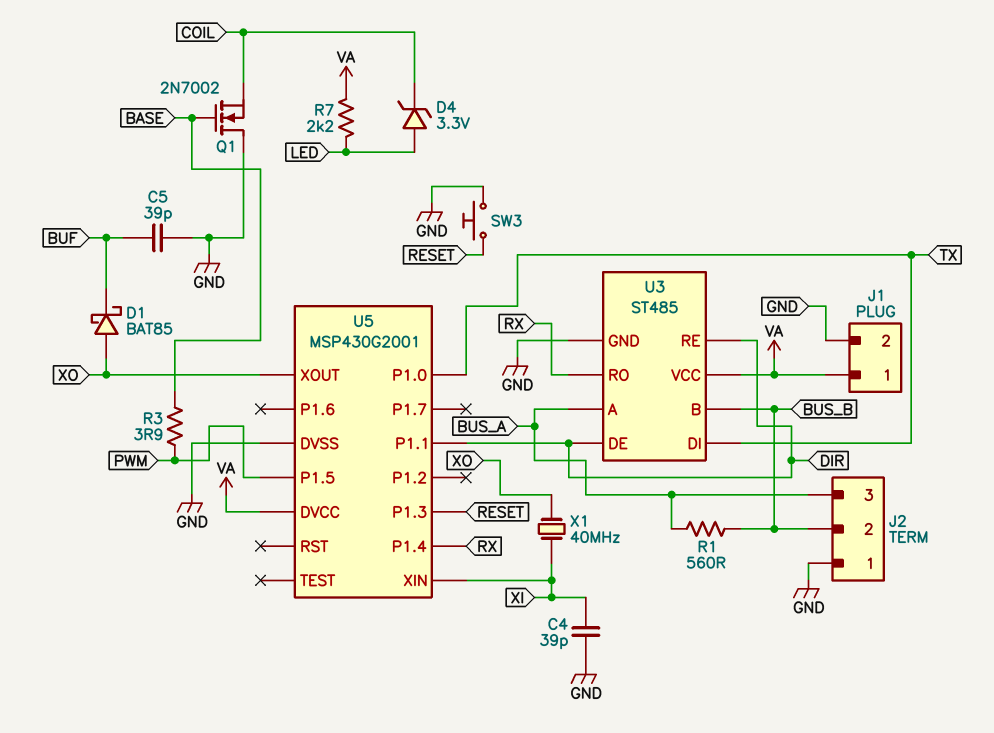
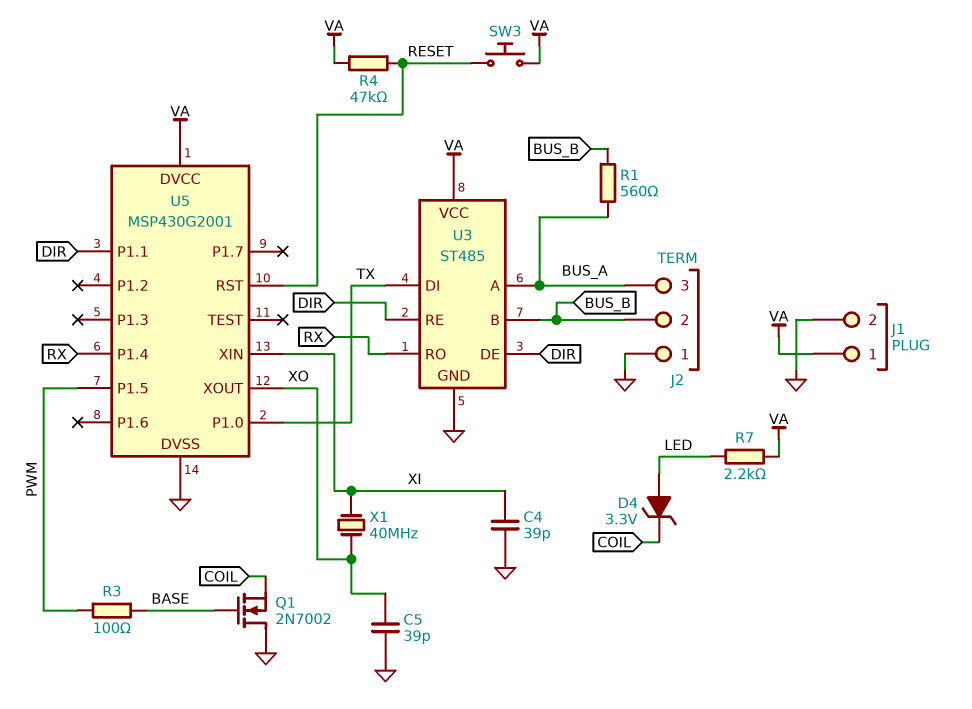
C5: 39pF (BUF, GND) -> 39pF (GND, XO)
D1: schottky BAT85 (A XO, K BUF) -> none
R3: 3.9 (BASE, PWM) -> 100 (BASE, PWM)
R4: none -> 47k (RESET, VA)
SW3: button (GND, RESET) -> button (RESET, VA)
U5 pin P1.3: RESET -> none
U5 pin RST: none -> RESET

